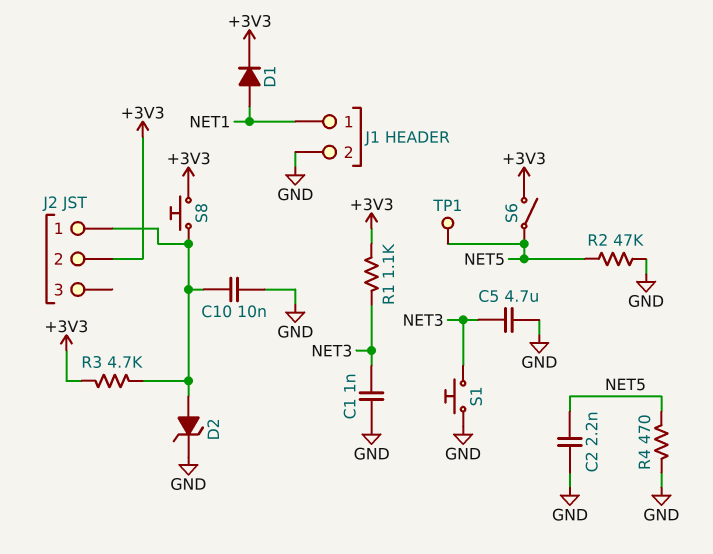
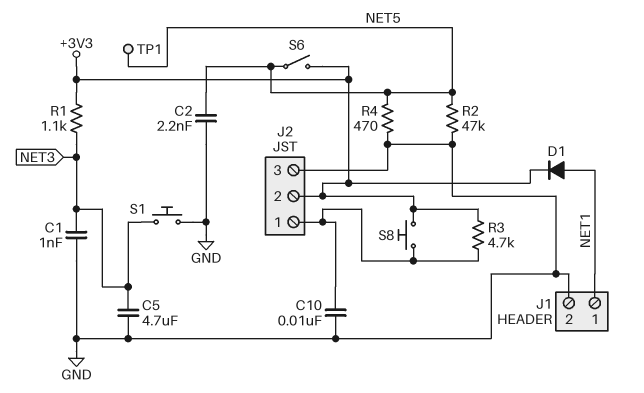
D2: zener (A J2/1, K GND) -> none
J2 pin 3: none -> GND

